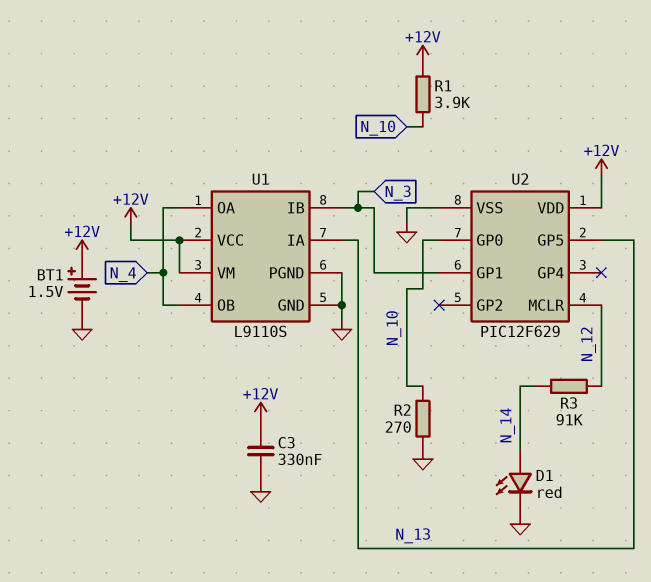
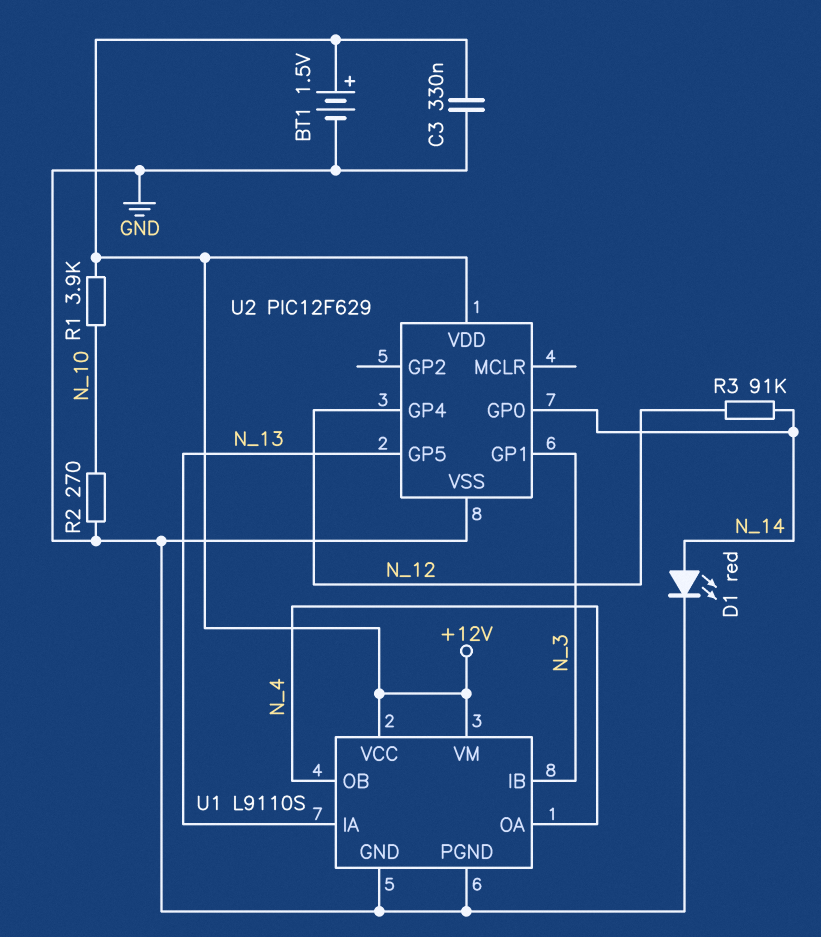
U2 pin GP0: N_10 -> N_14
U2 pin GP4: none -> N_12
U2 pin MCLR: N_12 -> none

